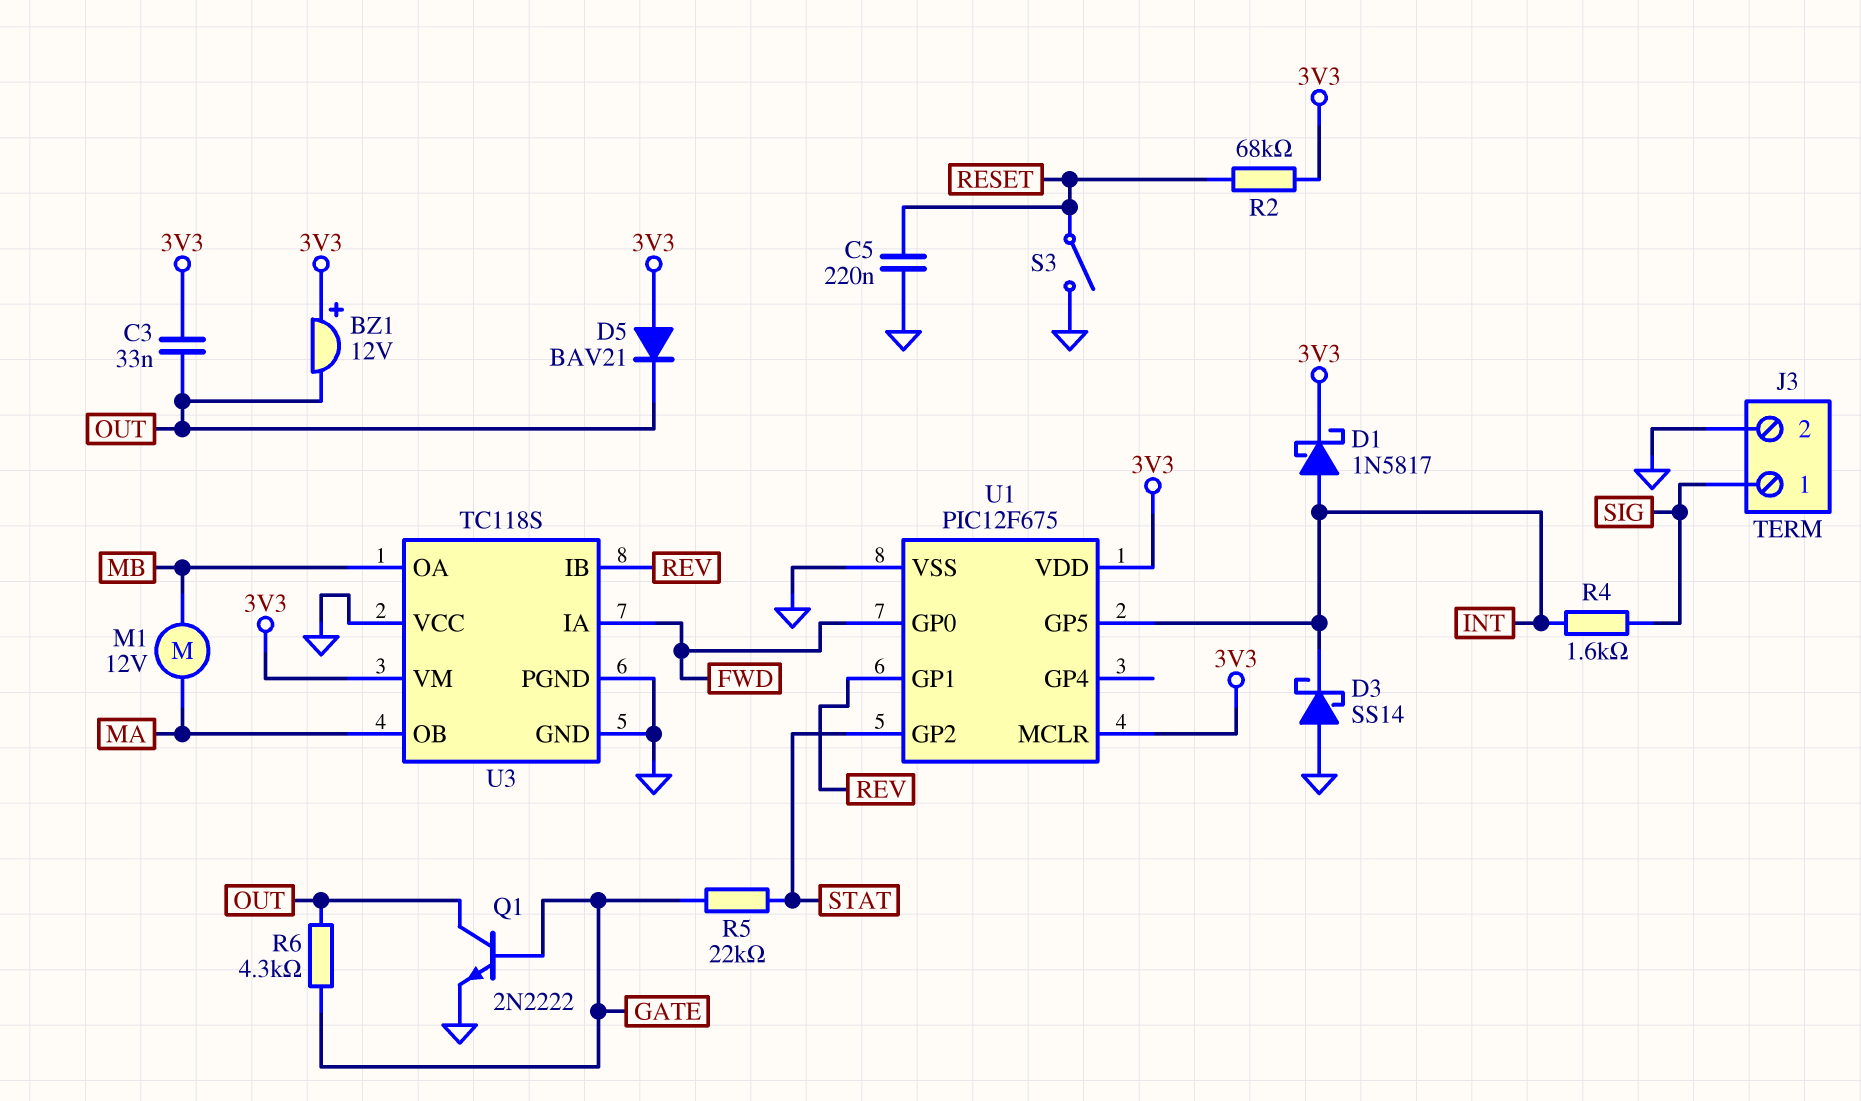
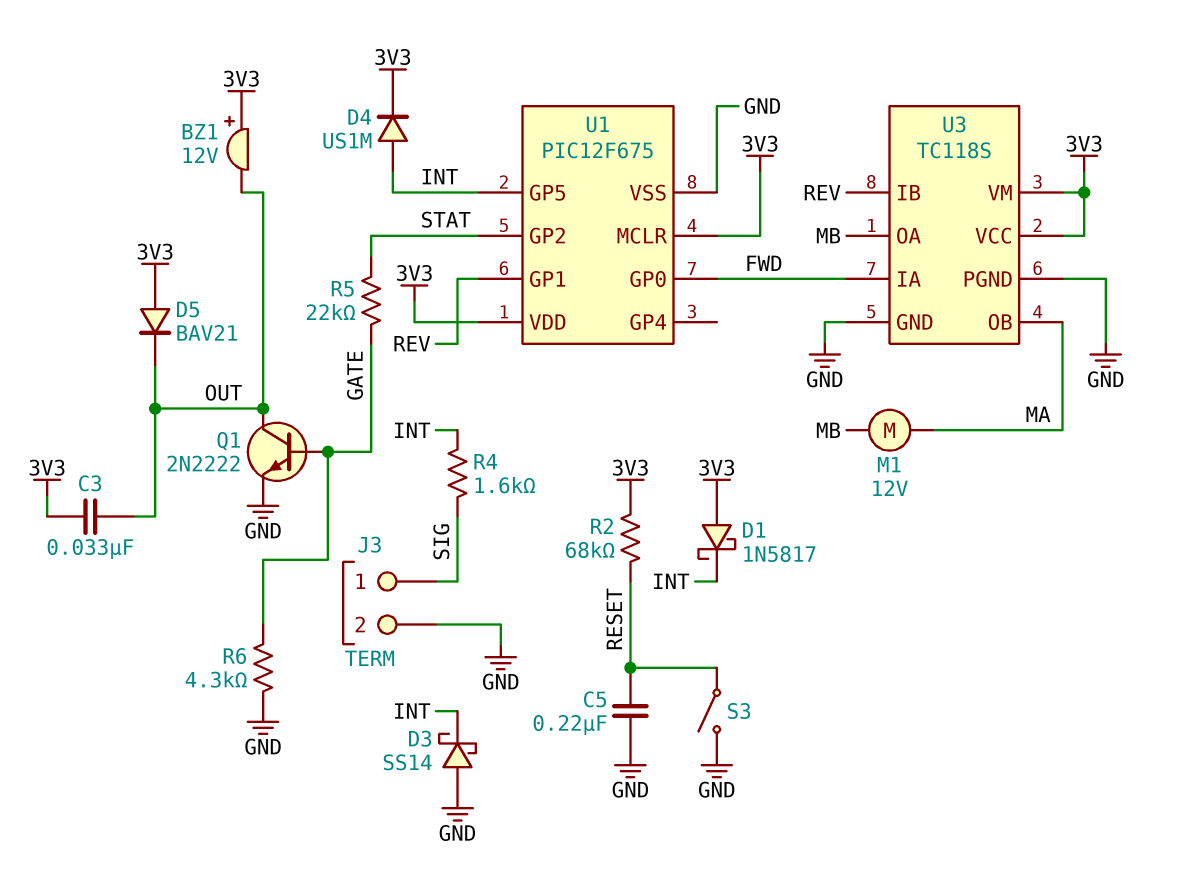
D1: schottky 1N5817 (A INT, K 3V3) -> schottky 1N5817 (A 3V3, K INT)
D4: none -> diode US1M (A INT, K 3V3)
R6: 4.3k (GATE, OUT) -> 4.3k (GATE, GND)
U3 pin VCC: GND -> 3V3

